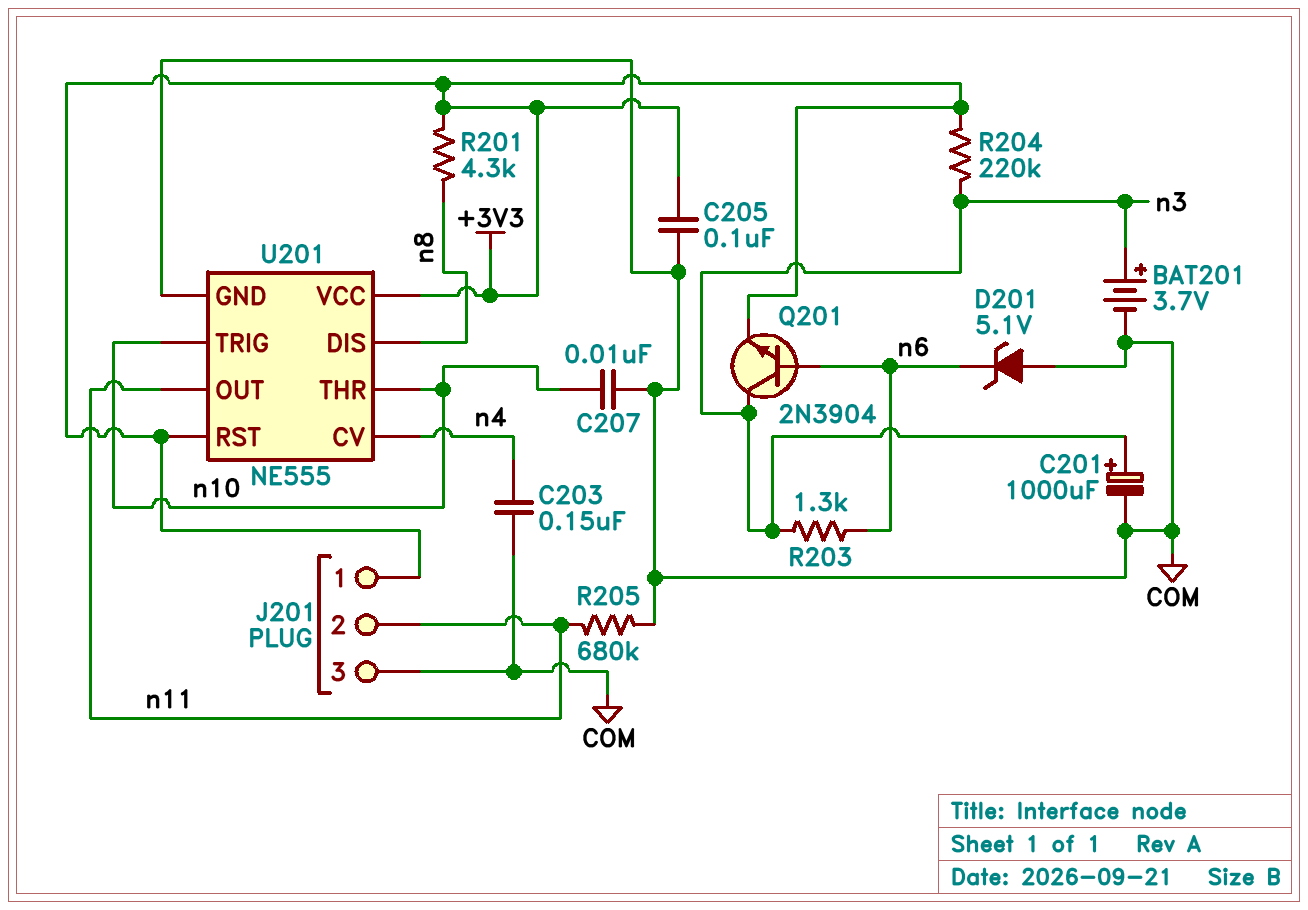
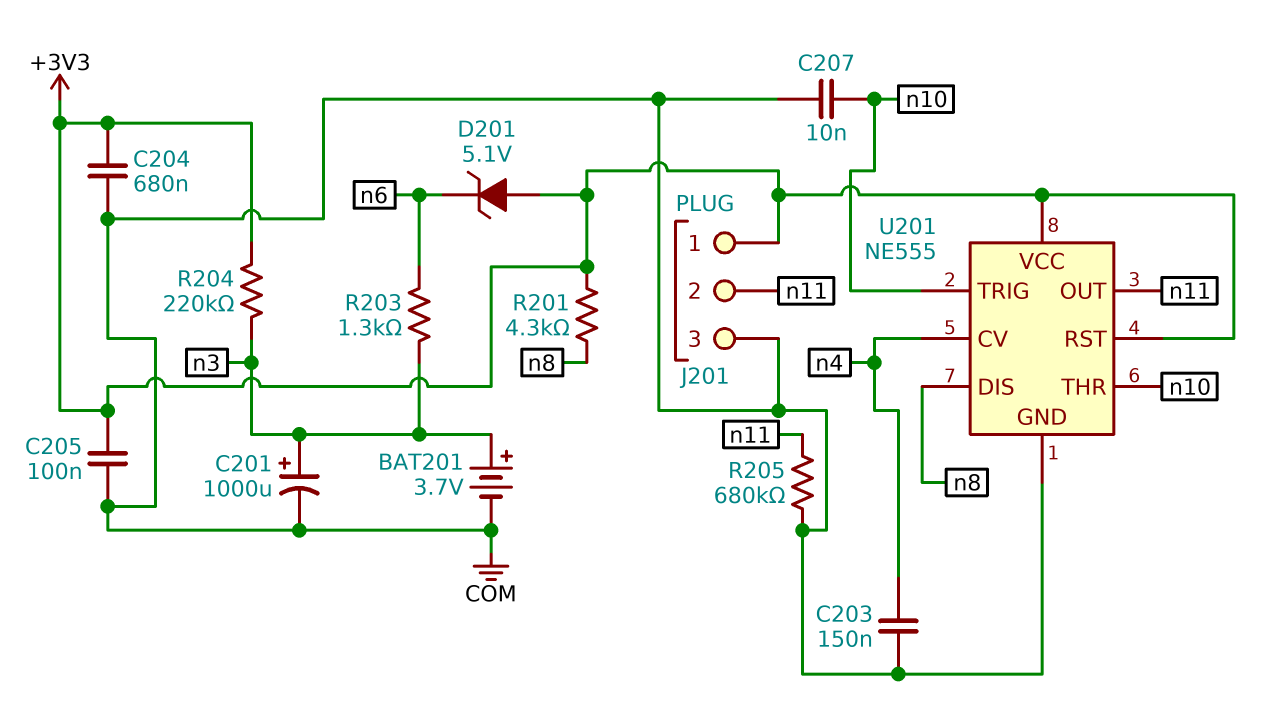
C204: none -> 680nF (+3V3, COM)
D201: zener 5.1V (A COM, K n6) -> zener 5.1V (A +3V3, K n6)
Q201: NPN 2N3904 (B n6, C n3, E +3V3) -> none

